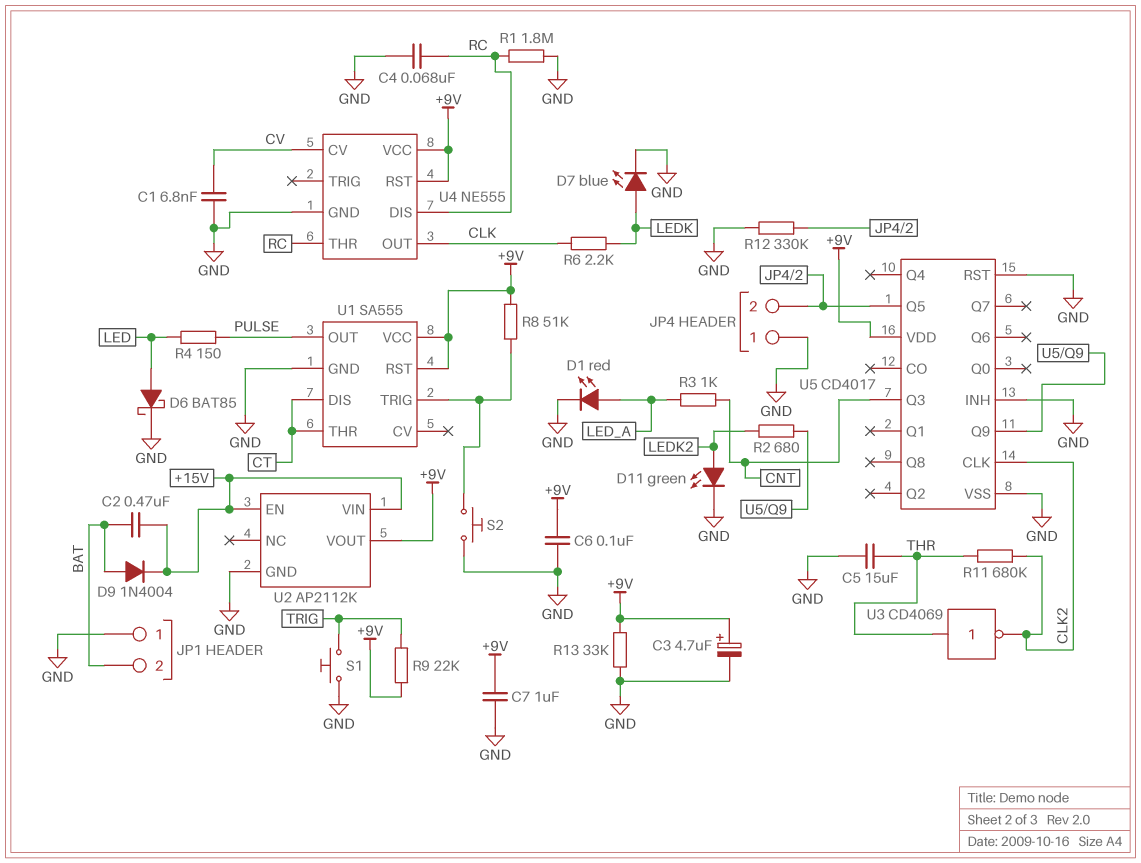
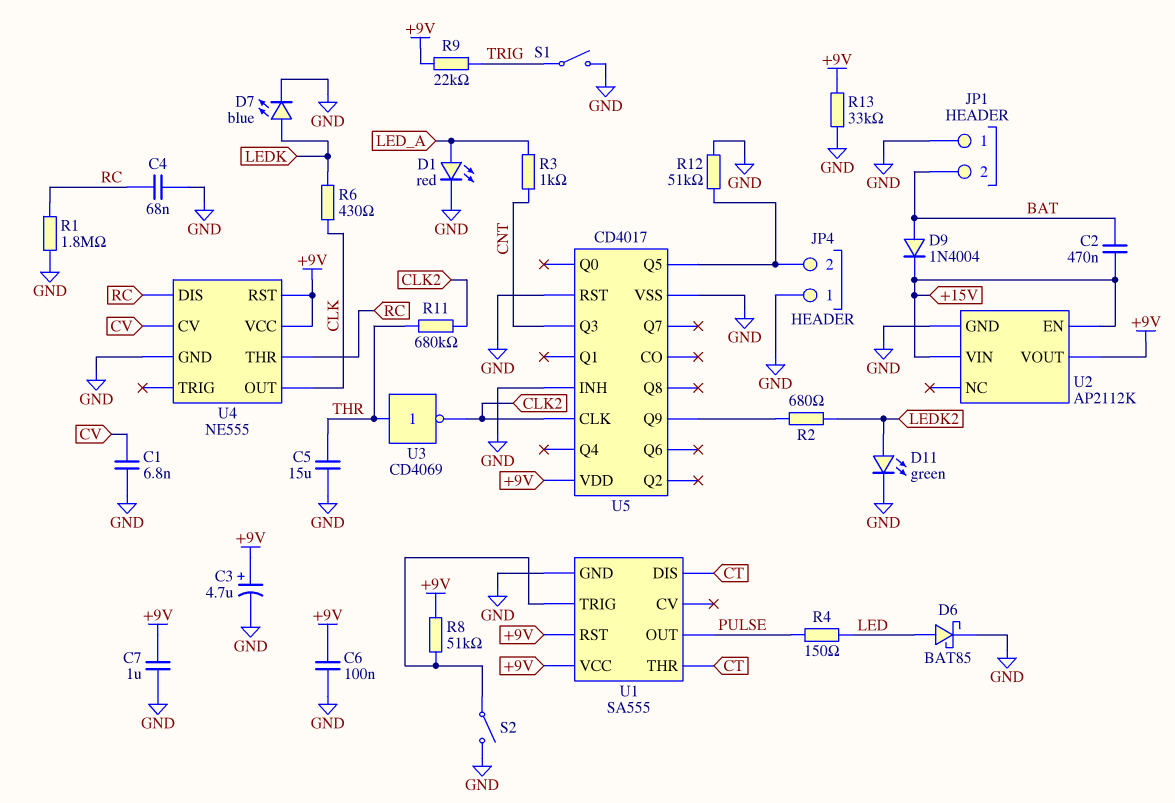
R6: 2.2k (CLK, LEDK) -> 430 (CLK, LEDK)
R12: 330k (GND, JP4/2) -> 51k (GND, JP4/2)
S1: button (GND, TRIG) -> switch (GND, TRIG)
S2: button (GND, U1/TRIG) -> switch (GND, U1/TRIG)

